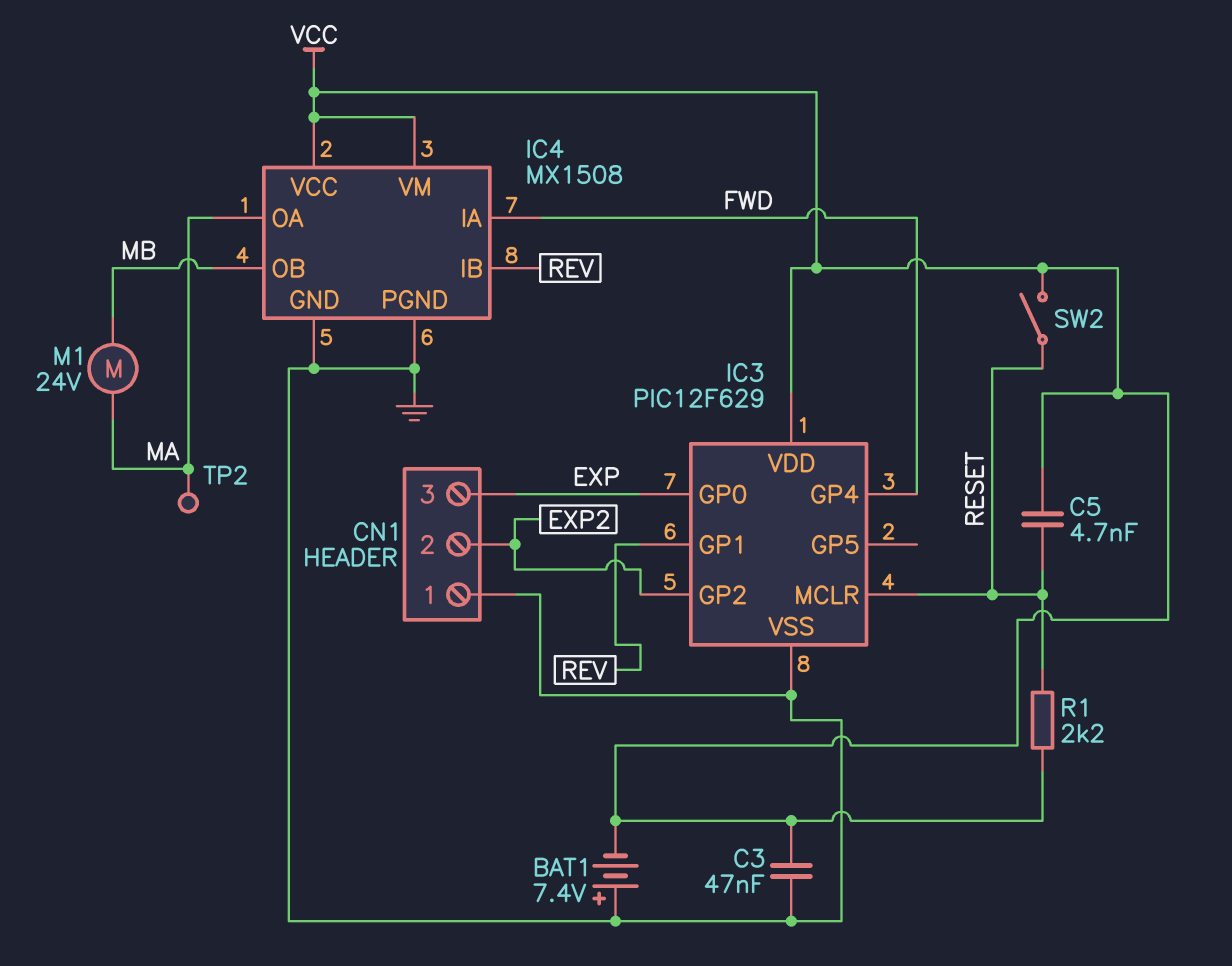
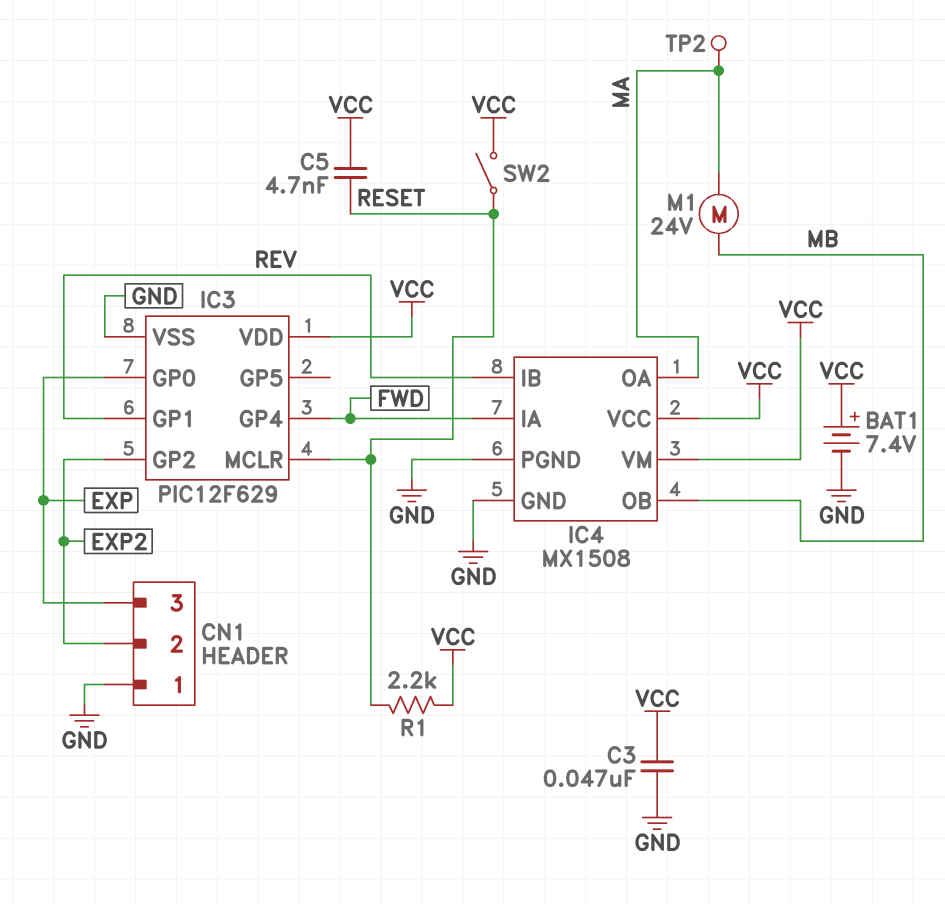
BAT1: 7.4V (plus GND, minus VCC) -> 7.4V (plus VCC, minus GND)

